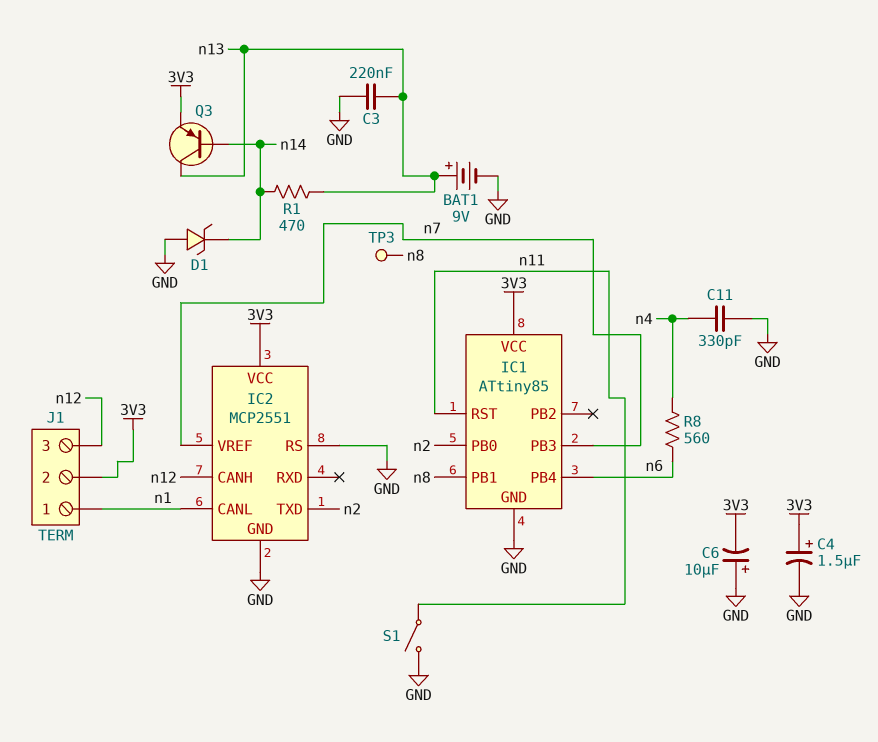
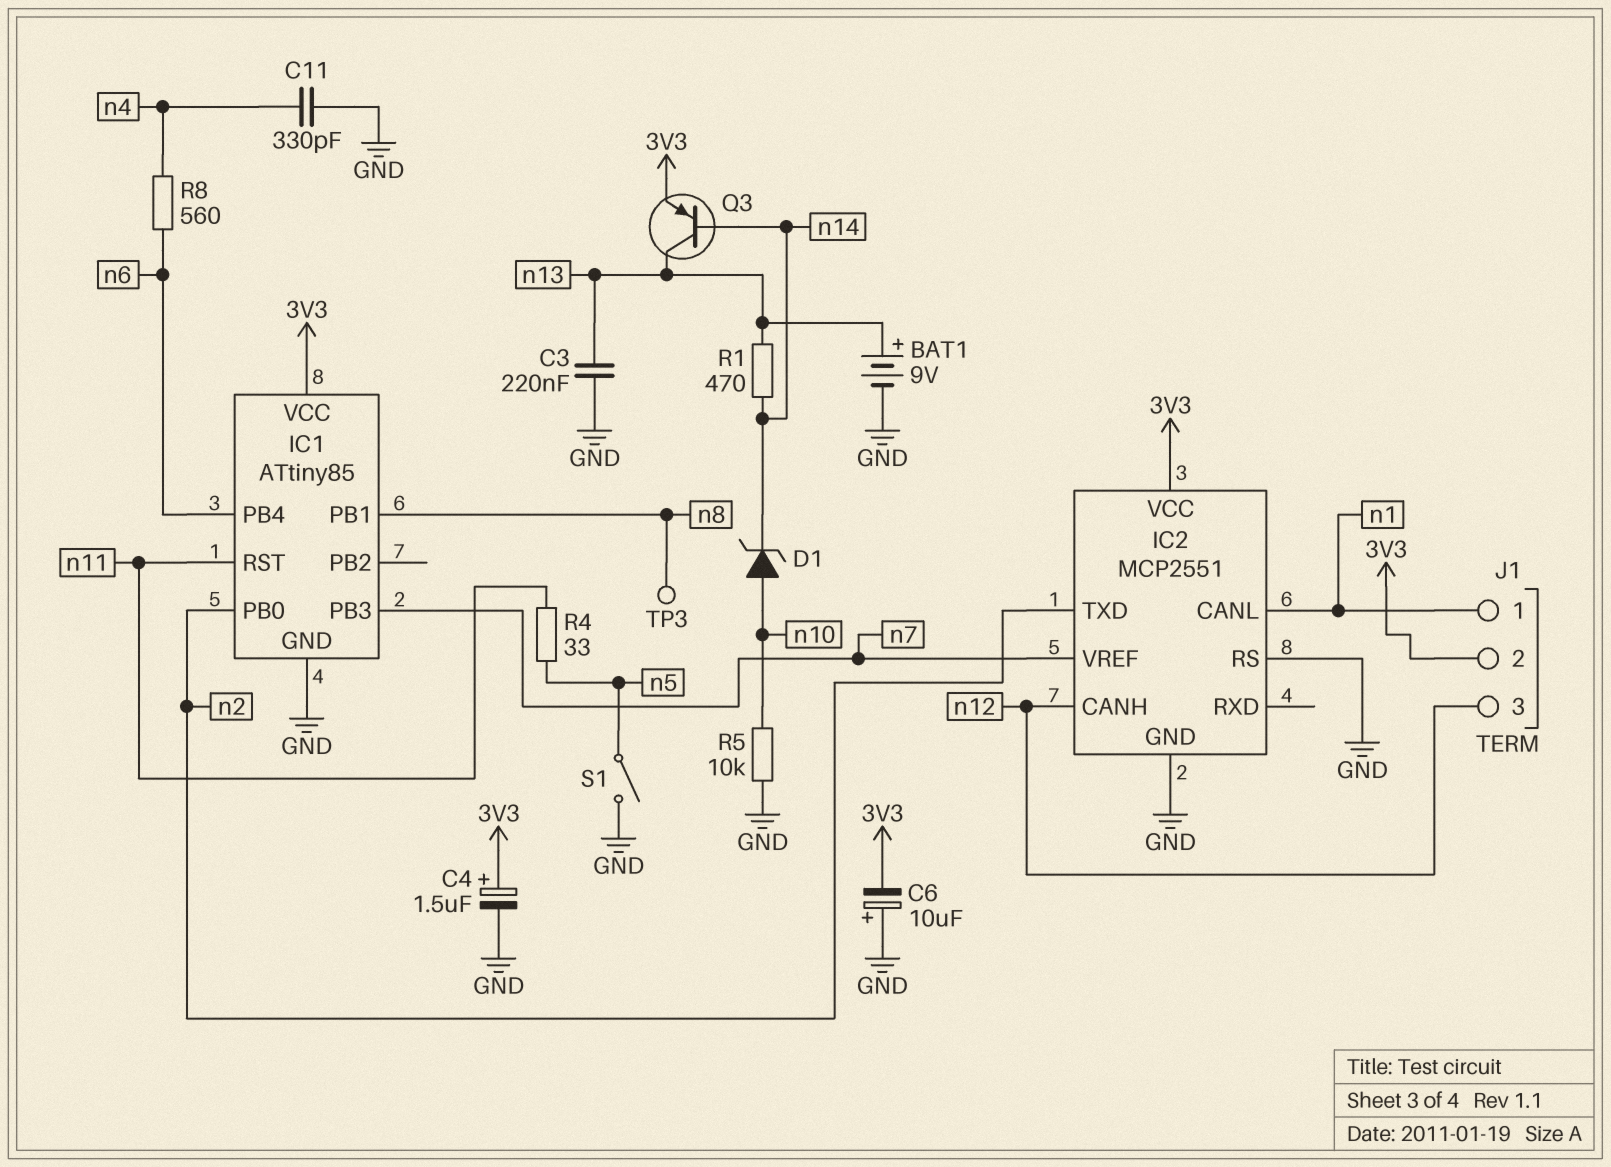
D1: zener (A GND, K n14) -> zener (A n10, K n14)
R4: none -> 33 (n5, n11)
R5: none -> 10k (GND, n10)
S1: switch (GND, n11) -> switch (GND, n5)

